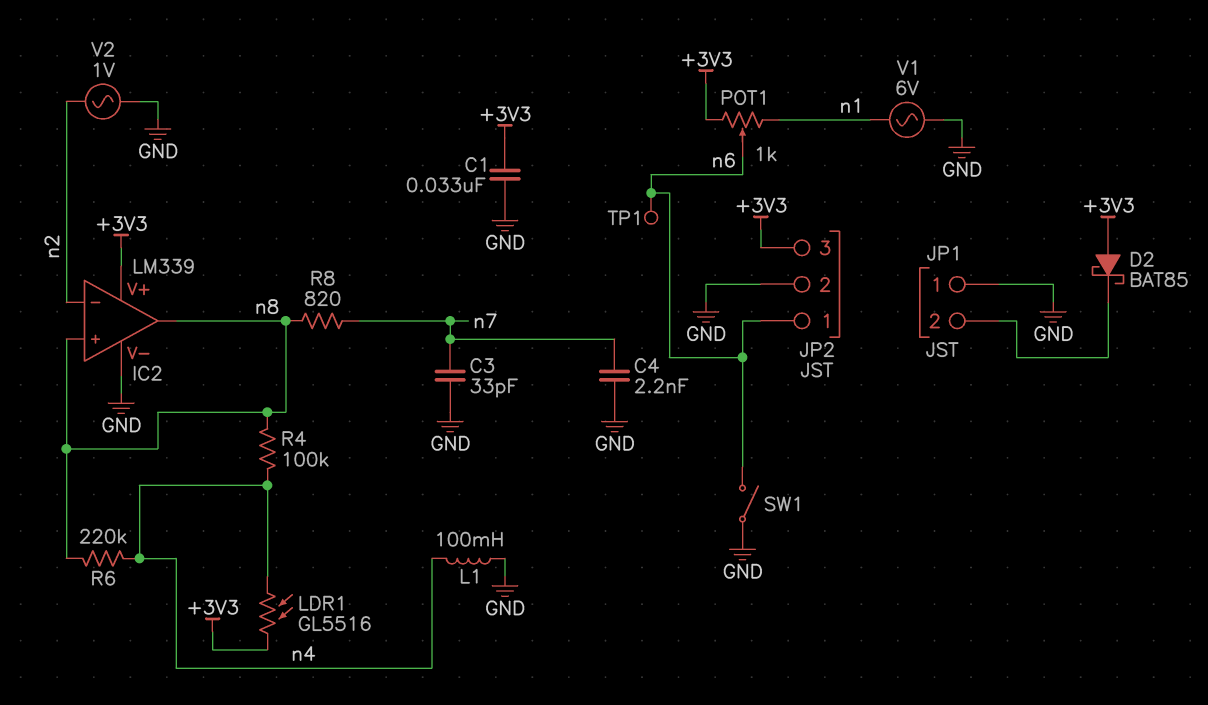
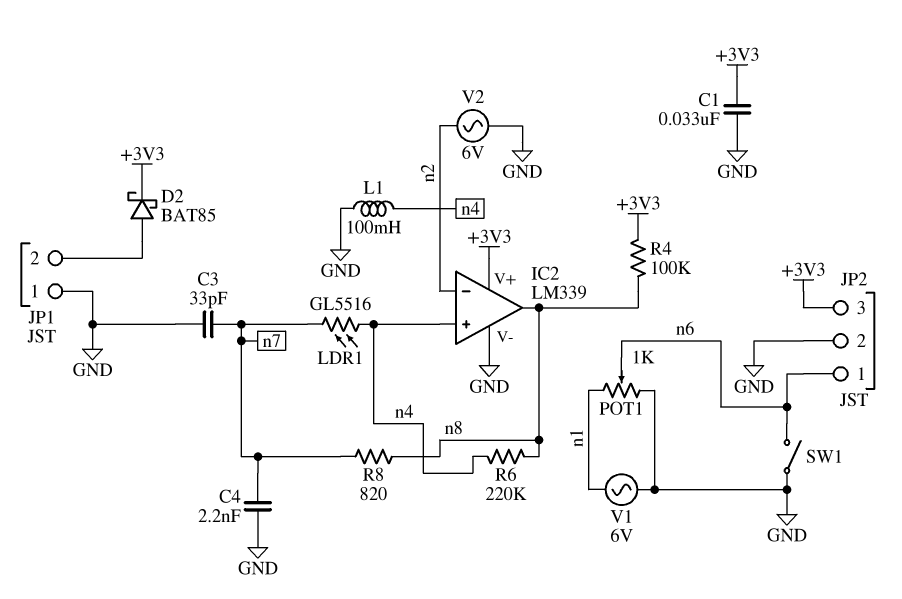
D2: schottky BAT85 (A +3V3, K JP1/2) -> schottky BAT85 (A JP1/2, K +3V3)
IC2 pin in+: n8 -> n4
LDR1: GL5516 (+3V3, n4) -> GL5516 (n4, n7)
POT1: 1k (+3V3, n1, wiper n6) -> 1k (GND, n1, wiper n6)
R4: 100k (n4, n8) -> 100k (+3V3, n8)
TP1: test point (n6) -> none
V2: AC 1V (GND, n2) -> AC 6V (GND, n2)

